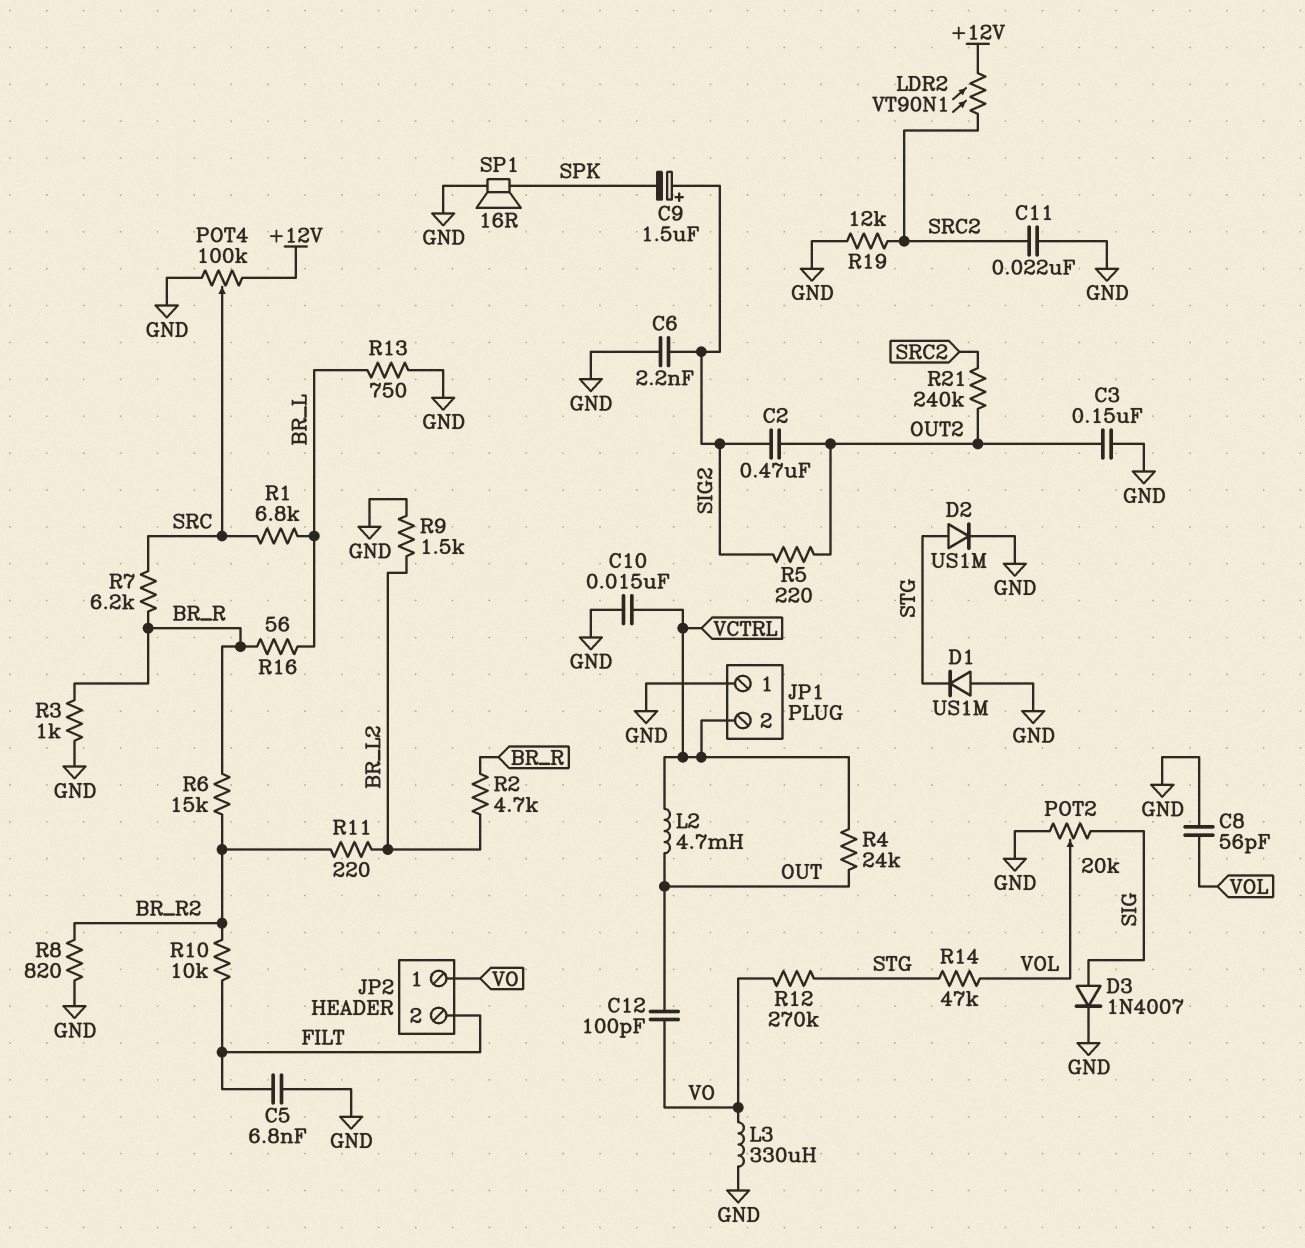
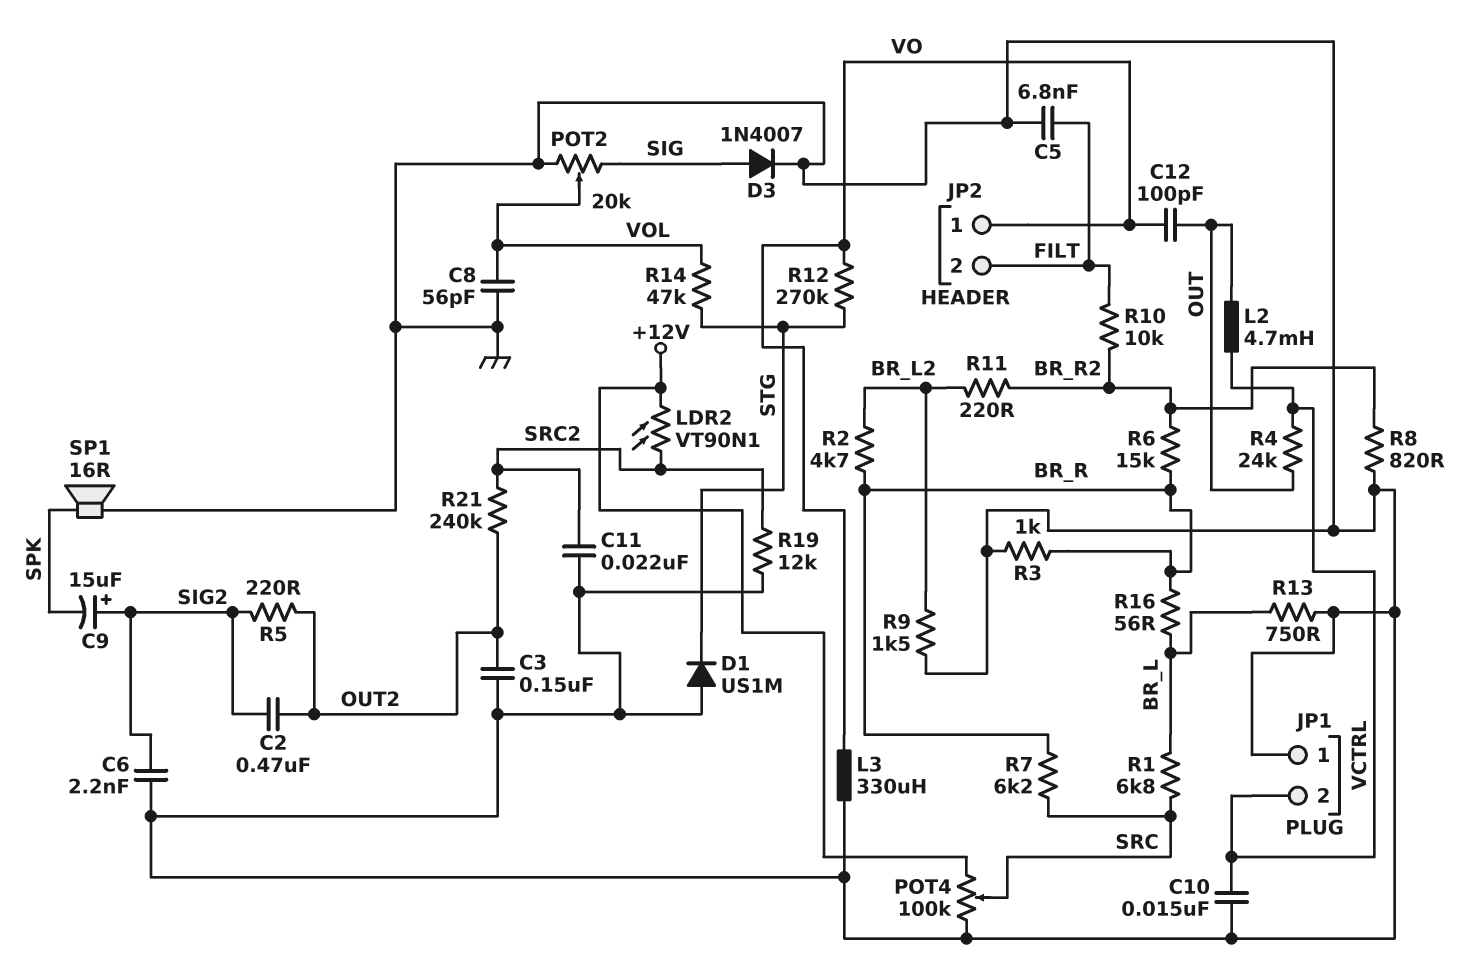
C9: 1.5uF (plus SIG2, minus SPK) -> 15uF (plus SIG2, minus SPK)
D2: diode US1M (A STG, K GND) -> none

